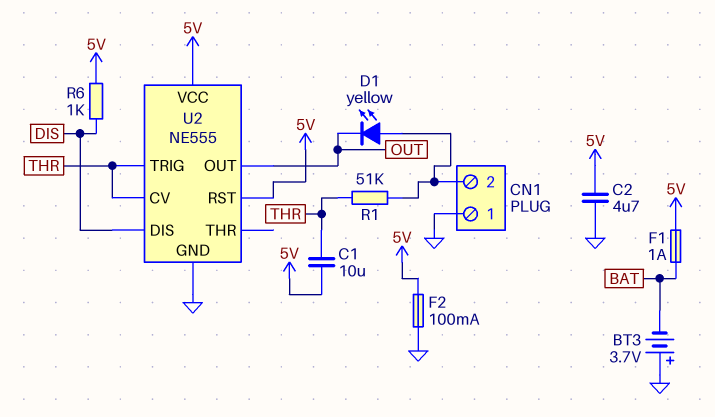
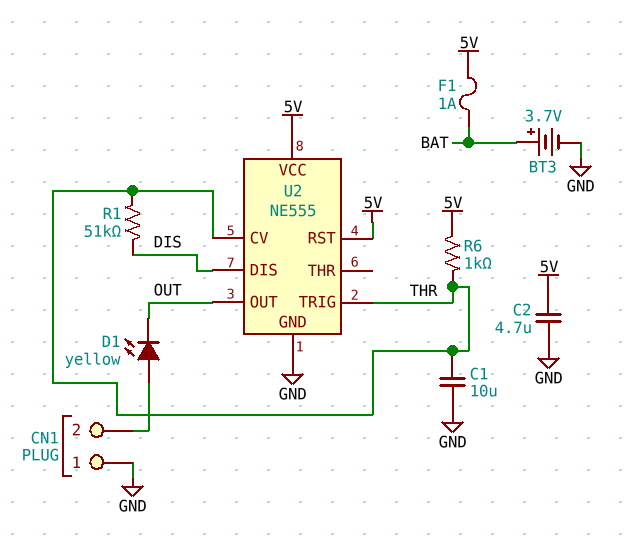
BT3: 3.7V (plus GND, minus BAT) -> 3.7V (plus BAT, minus GND)
C1: 10uF (5V, THR) -> 10uF (GND, THR)
F2: 100mA (5V, GND) -> none
R1: 51k (CN1/2, THR) -> 51k (DIS, THR)
R6: 1k (5V, DIS) -> 1k (5V, THR)

